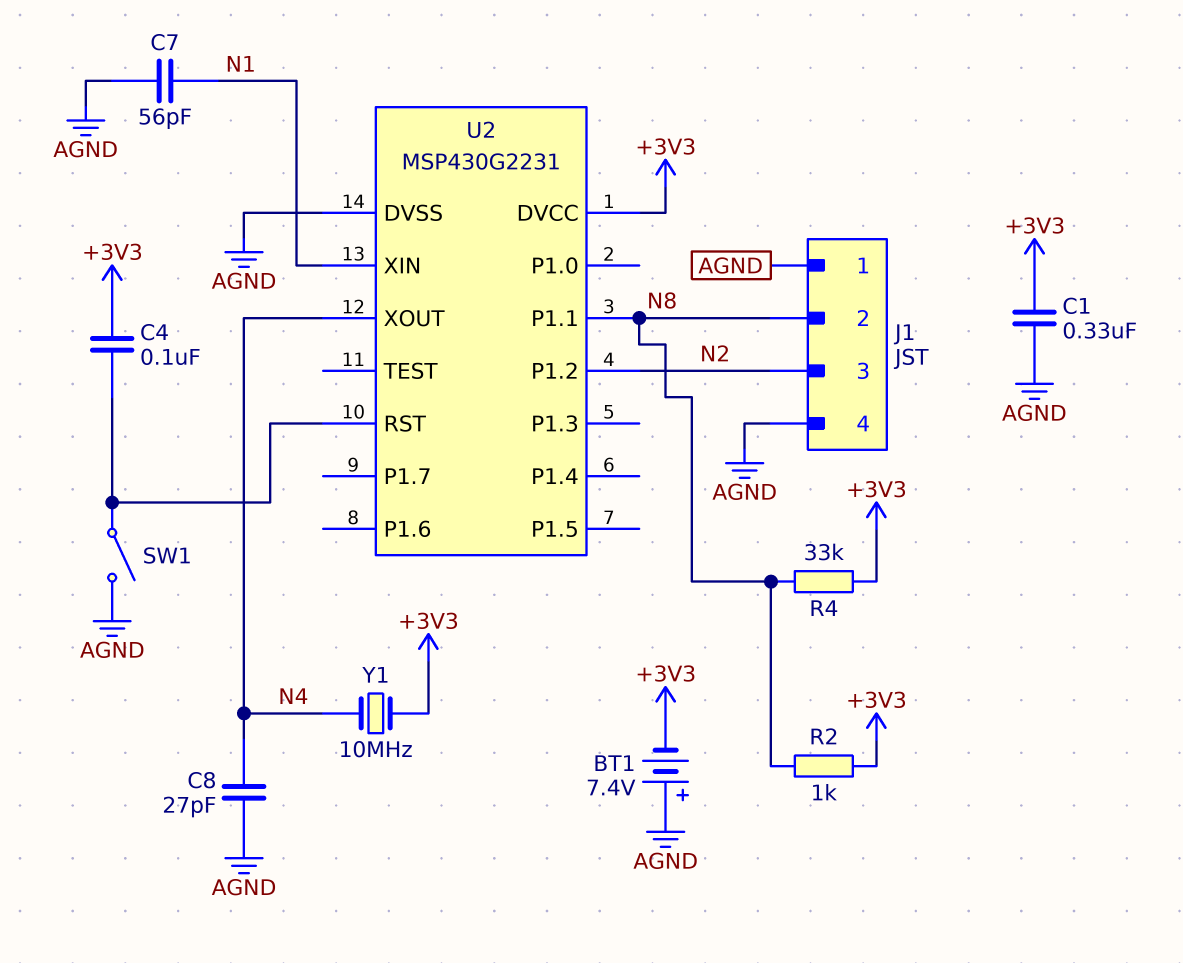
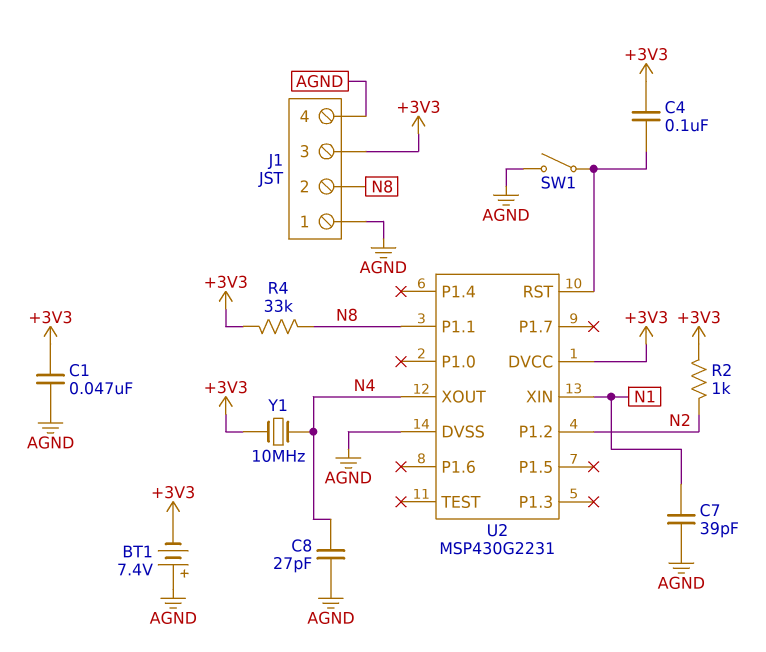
C1: 330nF (+3V3, AGND) -> 47nF (+3V3, AGND)
C7: 56pF (AGND, N1) -> 39pF (AGND, N1)
J1 pin 3: N2 -> +3V3
R2: 1k (+3V3, N8) -> 1k (+3V3, N2)

